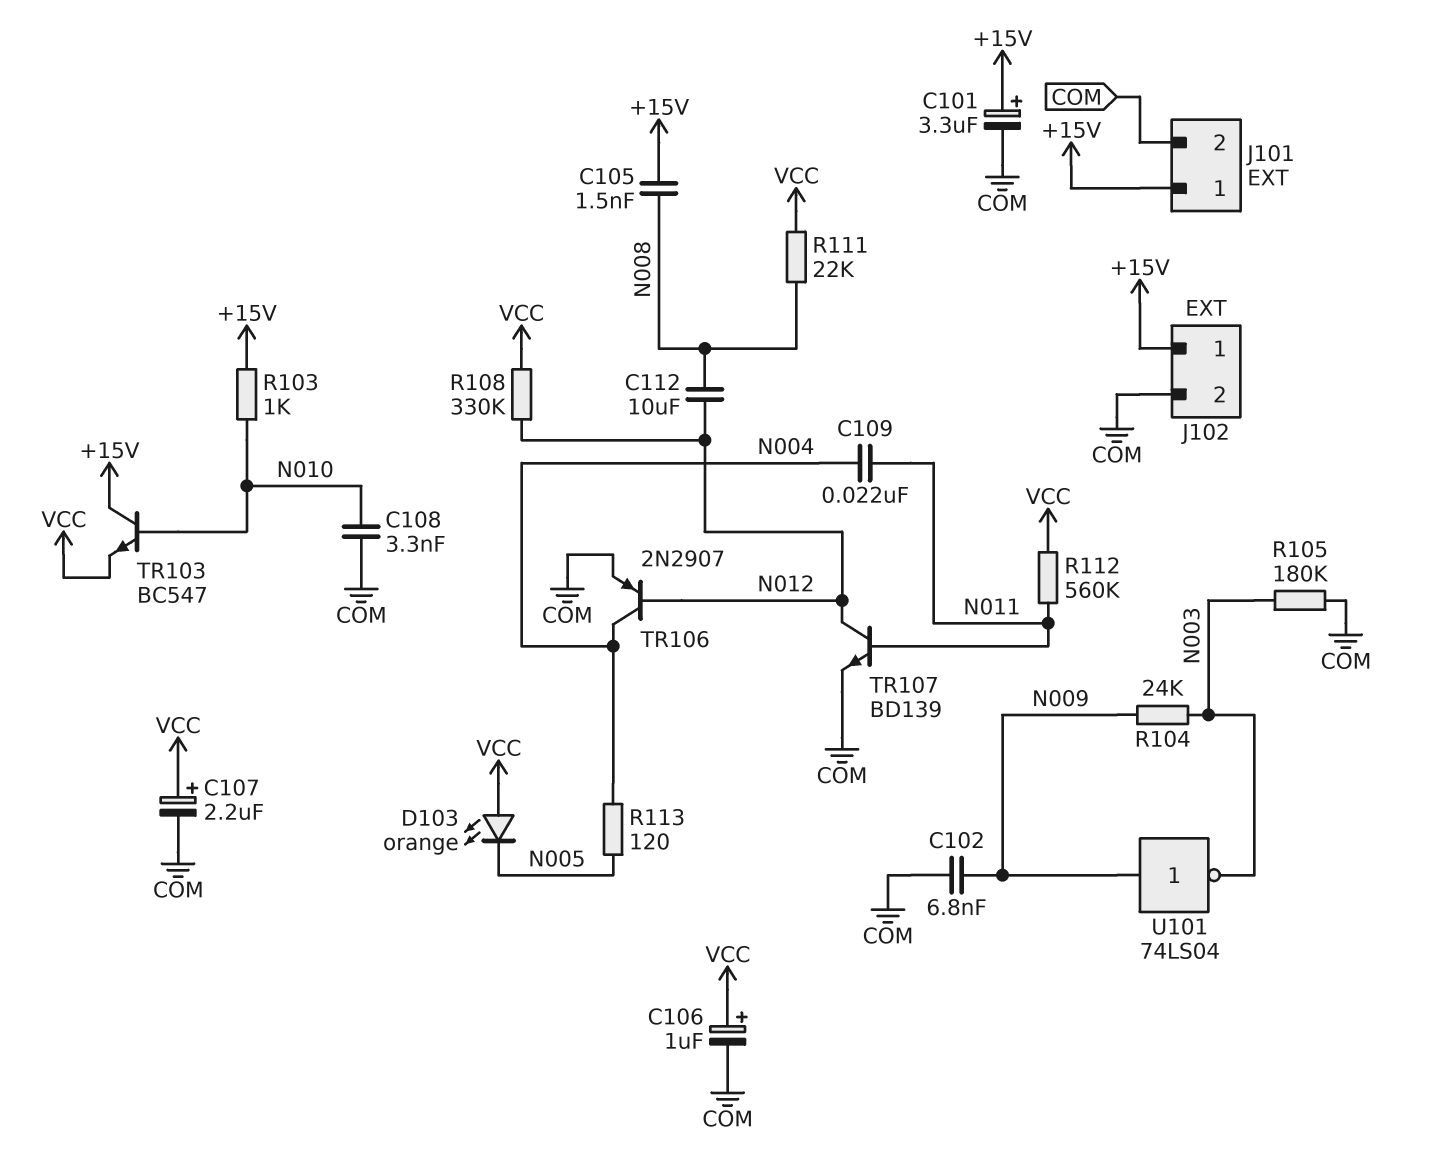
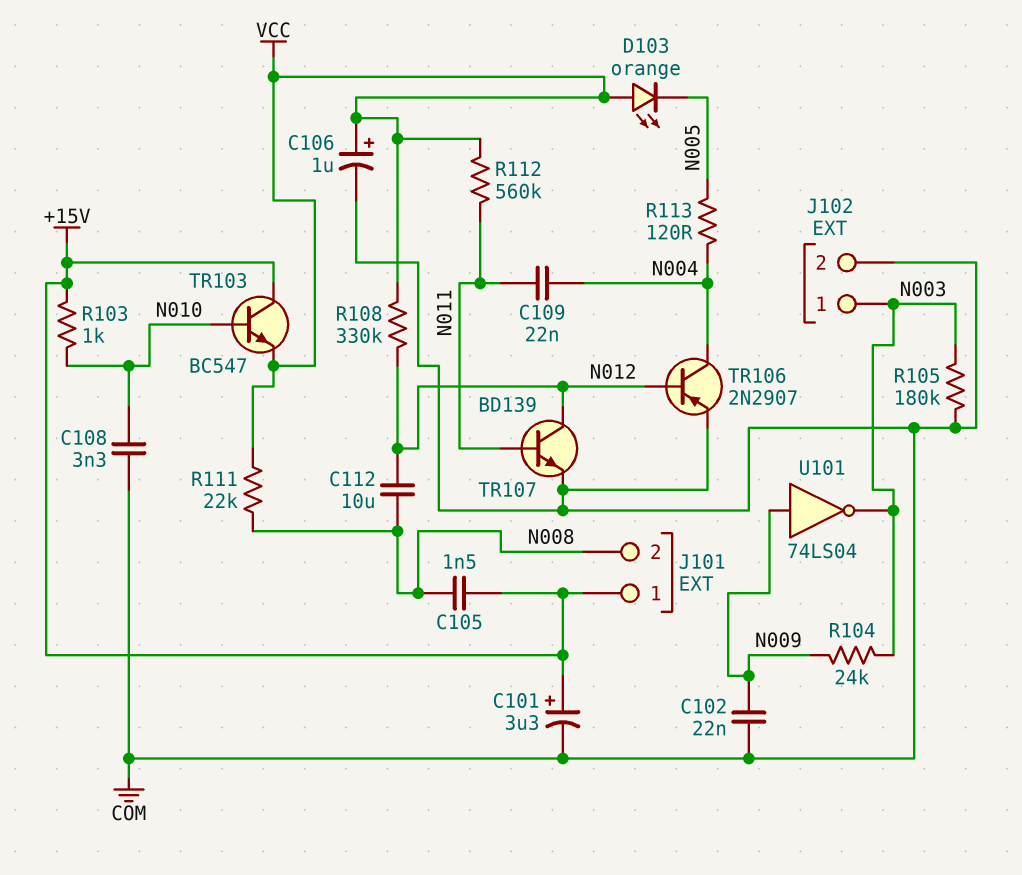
C102: 6.8nF (COM, N009) -> 22nF (COM, N009)
C107: 2.2uF (plus VCC, minus COM) -> none
J101 pin 2: COM -> N008
J102 pin 1: +15V -> N003

